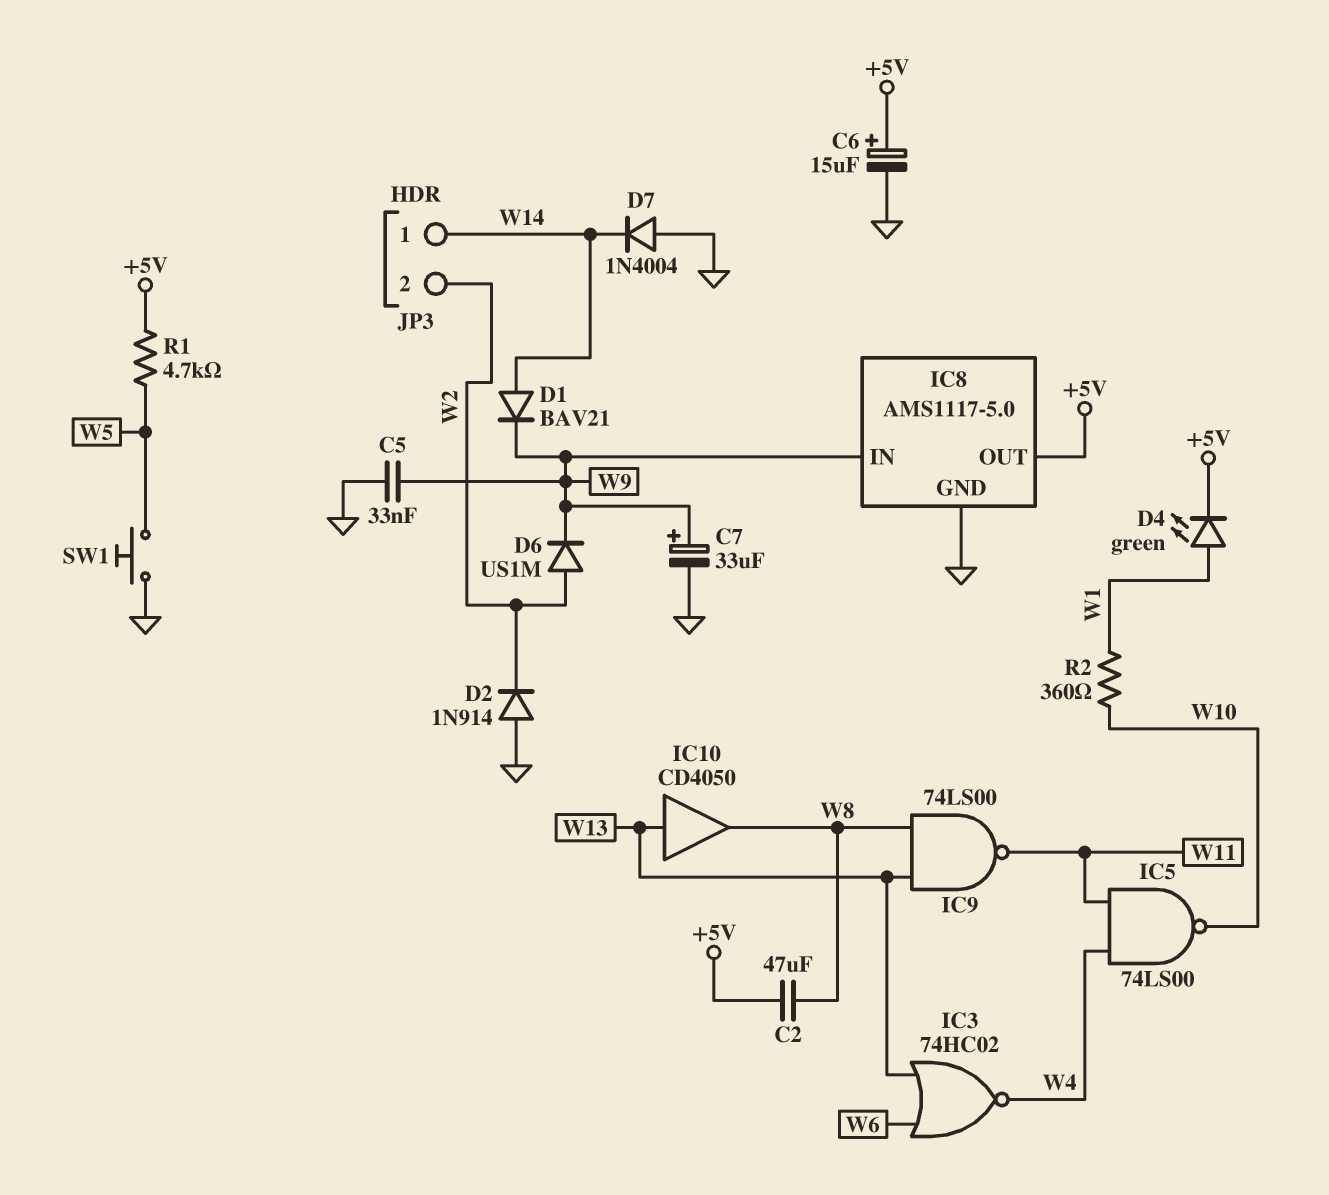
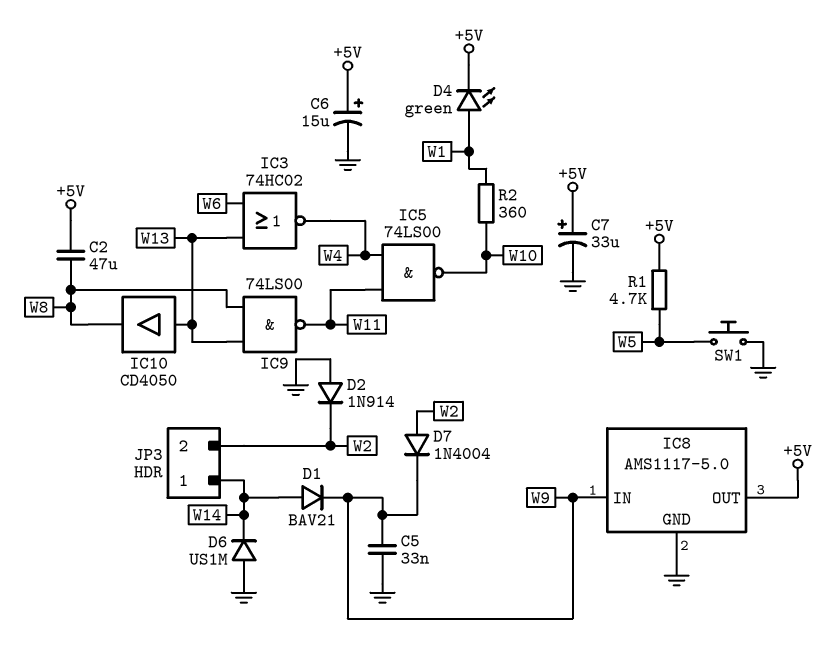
C7: 33uF (plus W9, minus GND) -> 33uF (plus +5V, minus GND)
D6: diode US1M (A W2, K W9) -> diode US1M (A GND, K W14)
D7: diode 1N4004 (A GND, K W14) -> diode 1N4004 (A W2, K W9)

